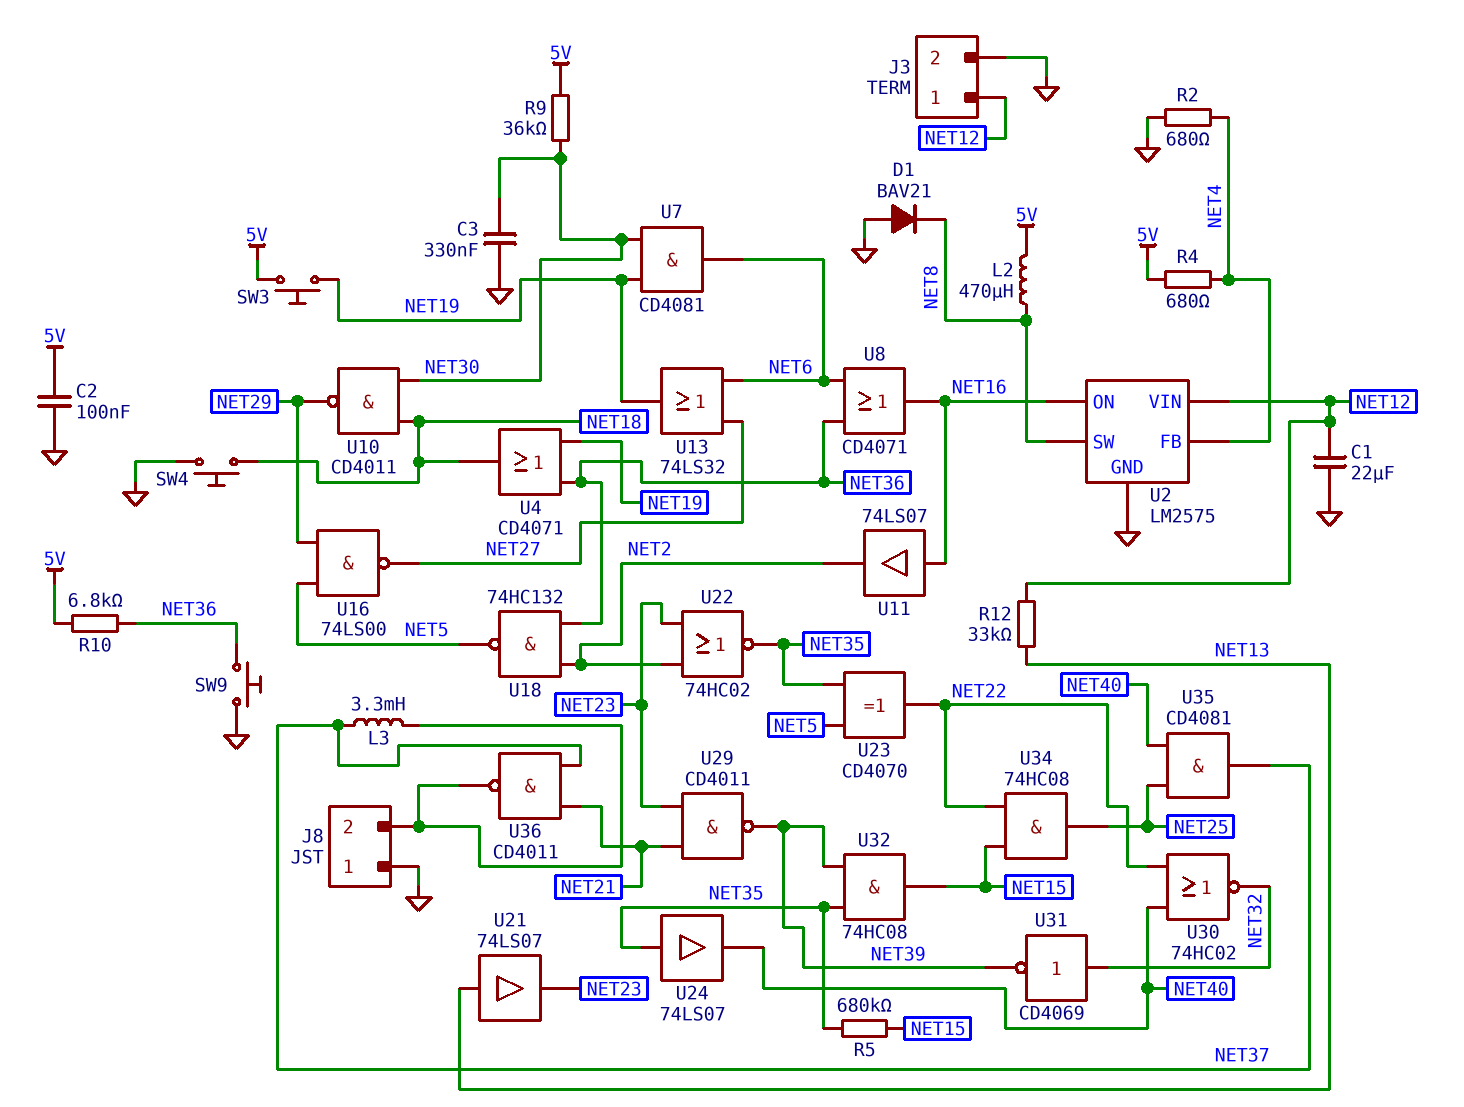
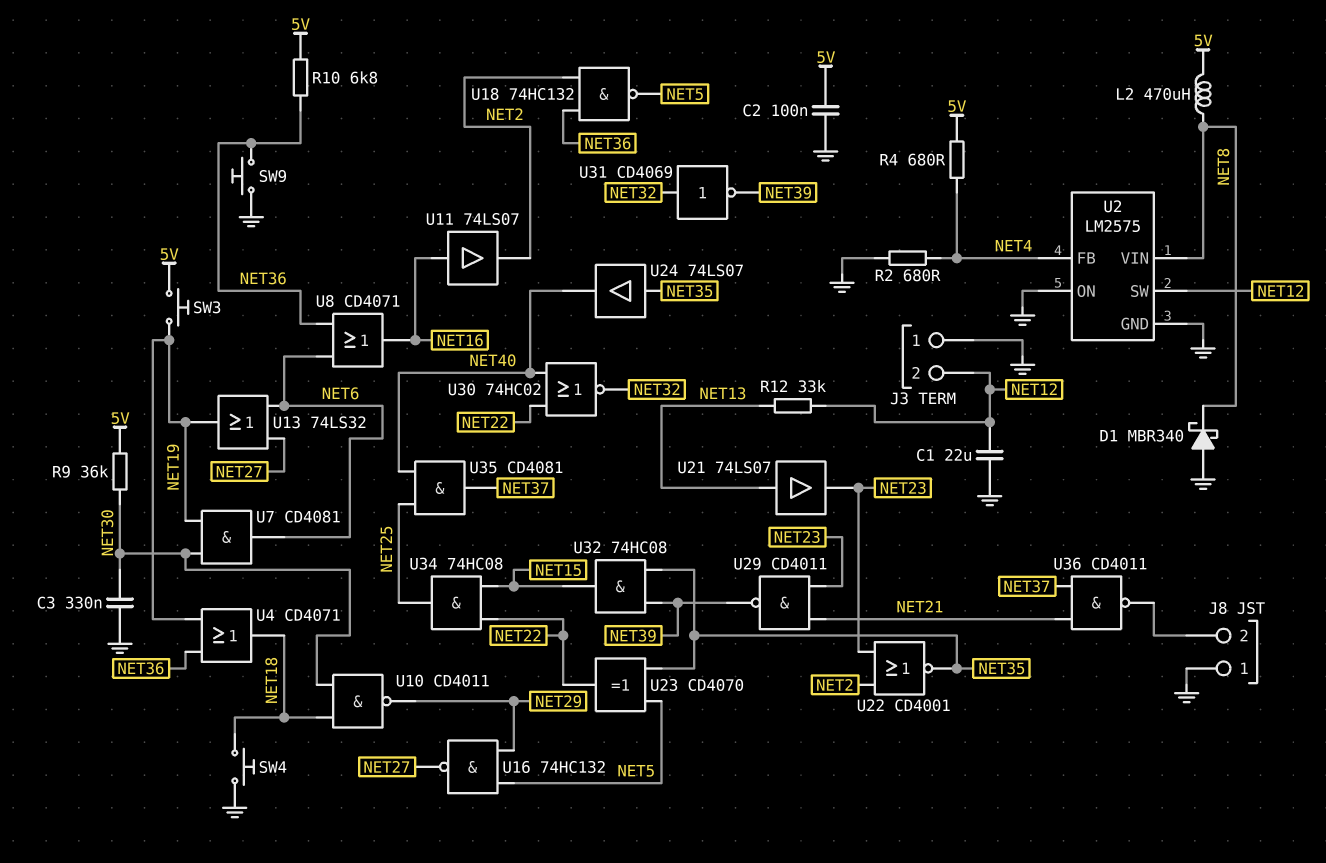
D1: diode BAV21 (A GND, K NET8) -> schottky MBR340 (A GND, K NET8)
J3 pin 1: NET12 -> GND
J3 pin 2: GND -> NET12
L3: 3.3mH (J8/2, NET37) -> none
R5: 680k (NET15, NET35) -> none
U2 pin ON: NET16 -> GND
U2 pin SW: NET8 -> NET12
U2 pin VIN: NET12 -> NET8
U16: NAND 74LS00 (in NET5, in NET29, out NET27) -> NAND 74HC132 (in NET5, in NET29, out NET27)
U22: NOR 74HC02 (in NET2, in NET23, out NET35) -> NOR CD4001 (in NET2, in NET23, out NET35)

